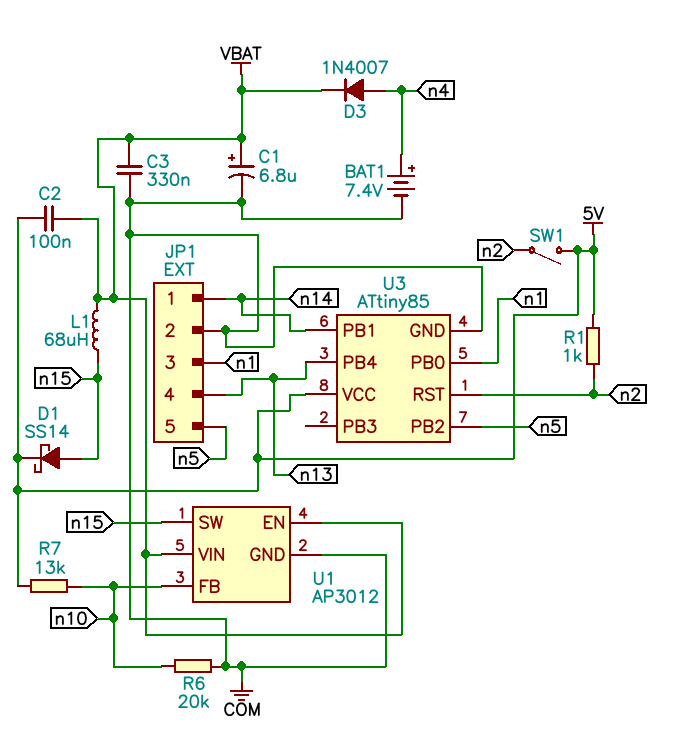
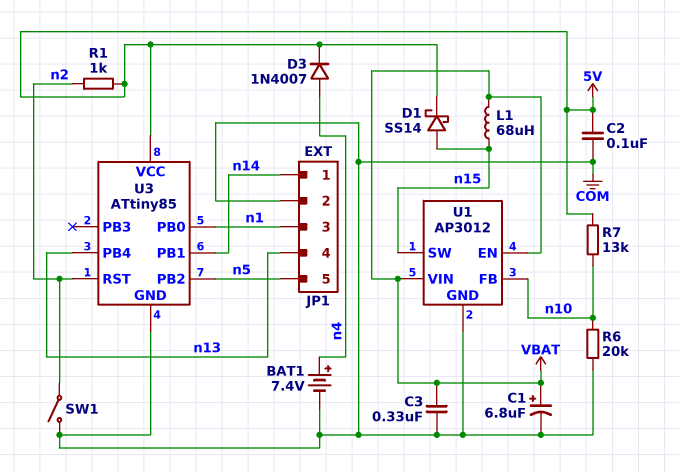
C2: 100nF (5V, VBAT) -> 100nF (5V, COM)
D3: diode 1N4007 (A n4, K VBAT) -> diode 1N4007 (A n4, K 5V)
SW1: switch (5V, n2) -> switch (COM, n2)

